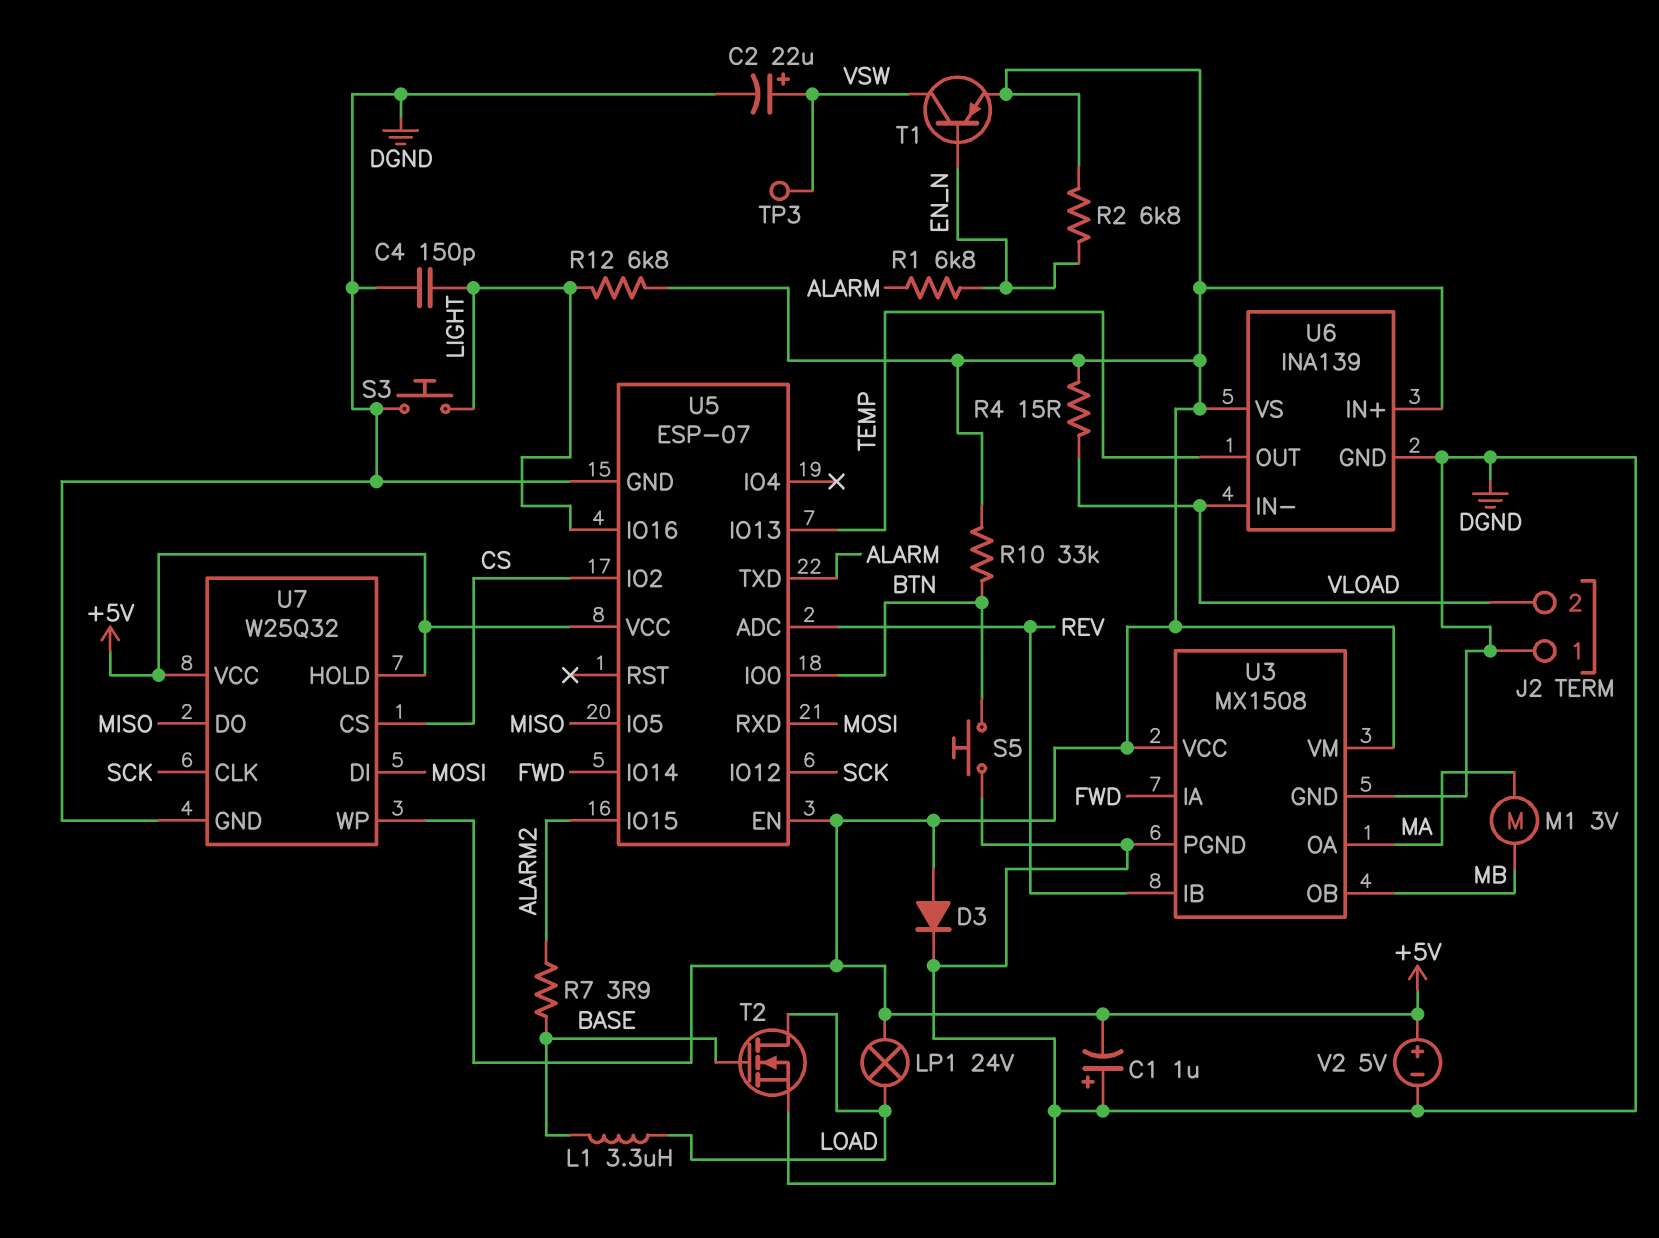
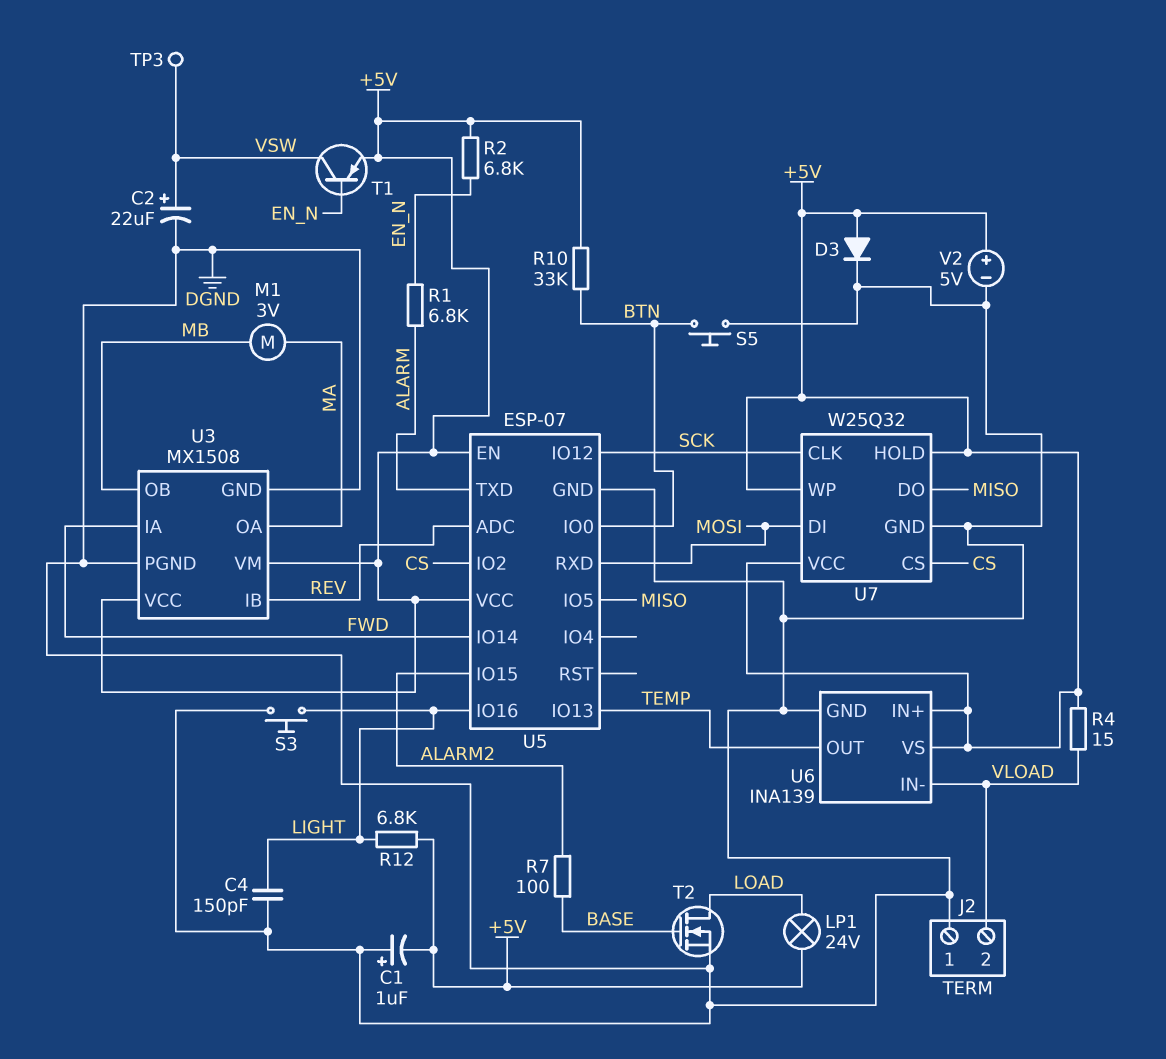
L1: 3.3uH (BASE, LOAD) -> none
R7: 3.9 (ALARM2, BASE) -> 100 (ALARM2, BASE)

